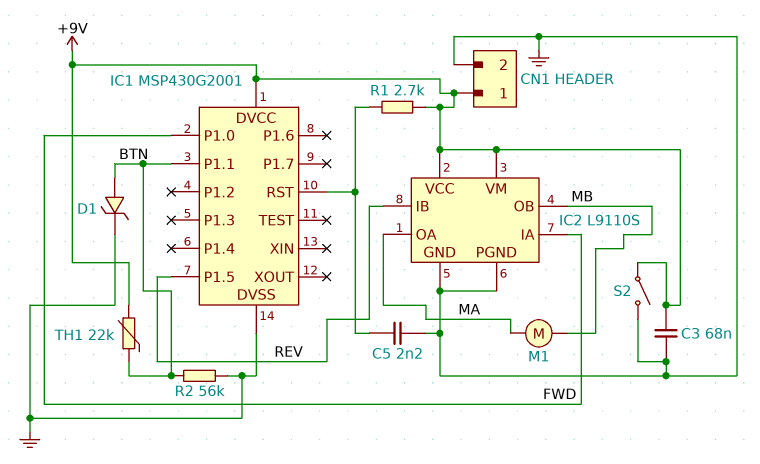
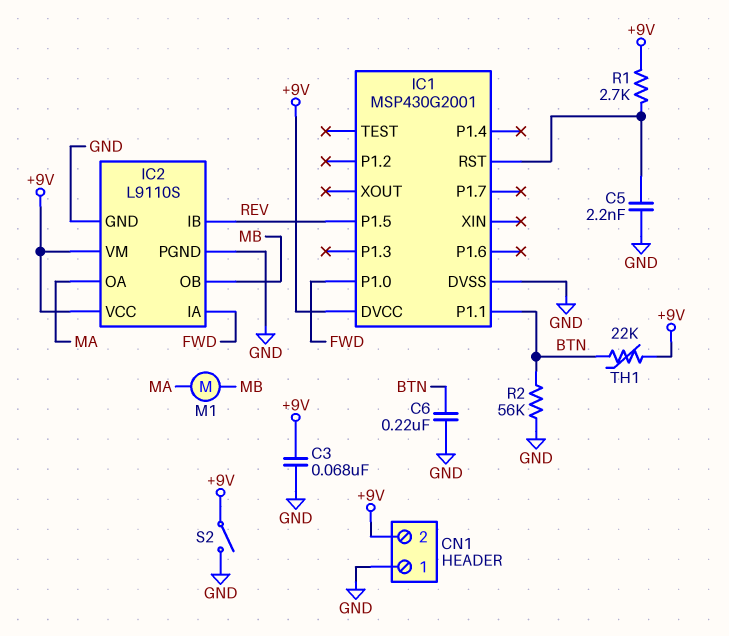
C6: none -> 220nF (BTN, GND)
CN1 pin 1: +9V -> GND
CN1 pin 2: GND -> +9V
D1: zener (A BTN, K GND) -> none

